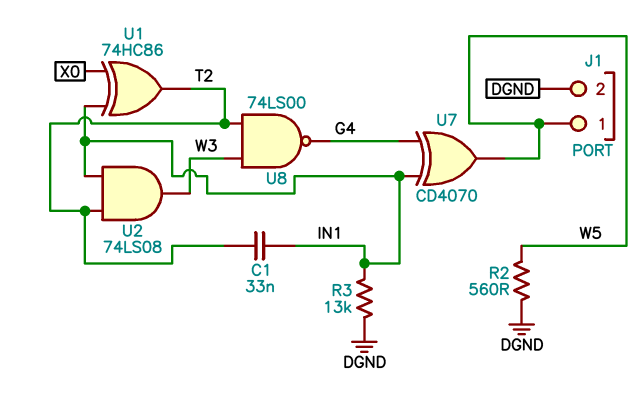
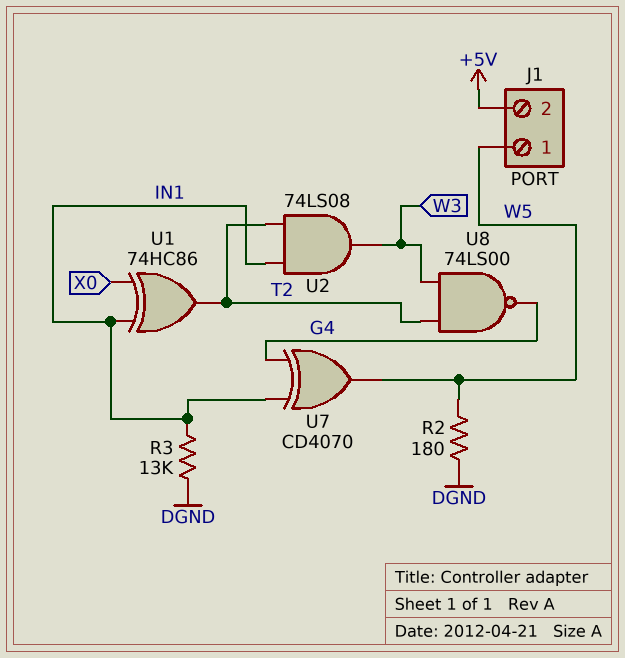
C1: 33nF (IN1, T2) -> none
J1 pin 2: DGND -> +5V
R2: 560 (DGND, W5) -> 180 (DGND, W5)

